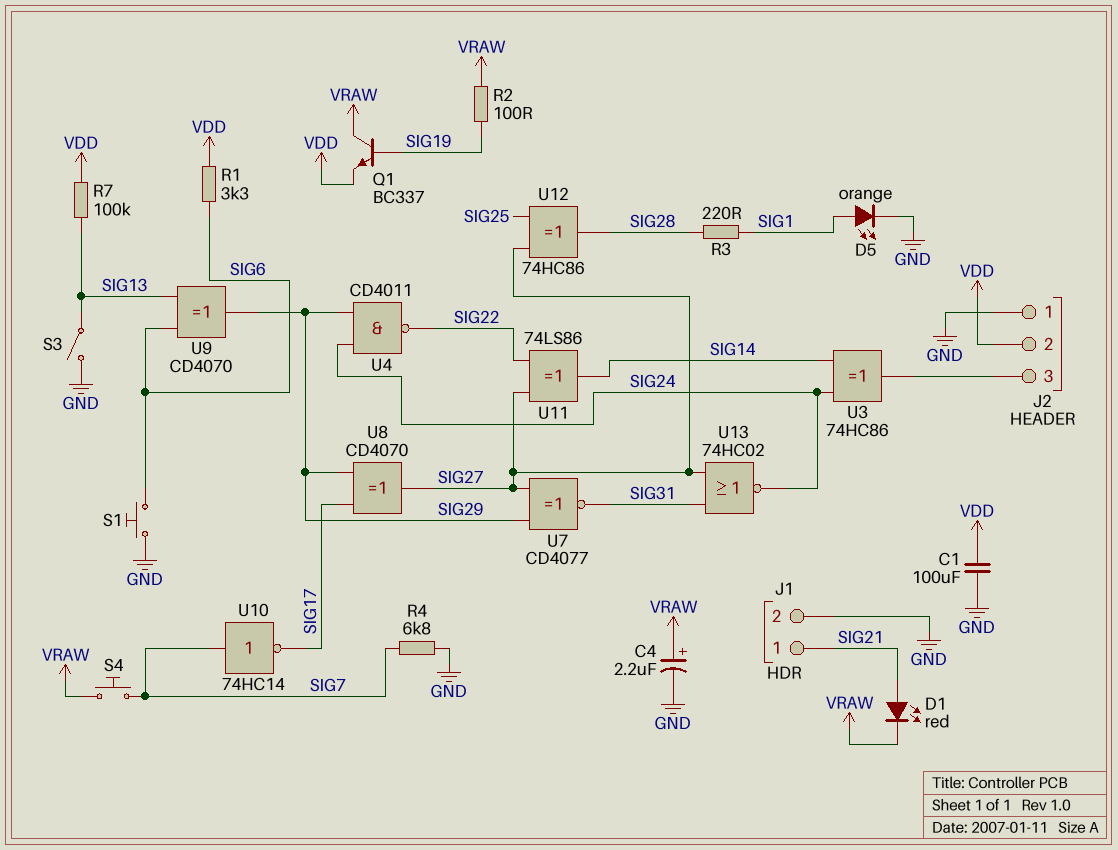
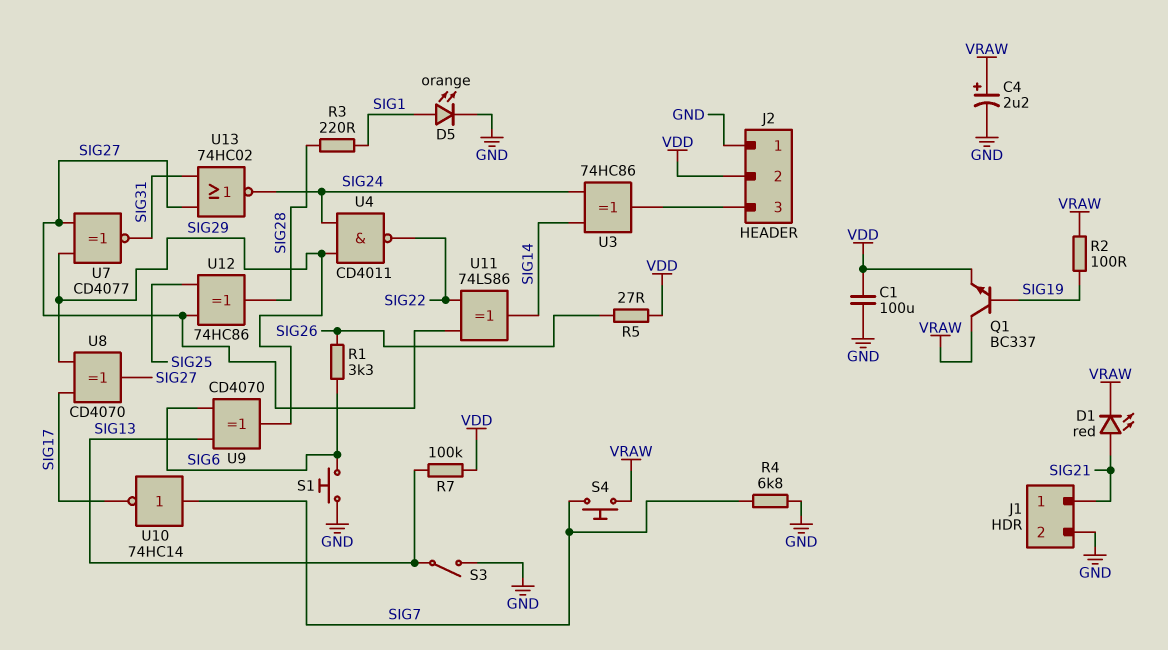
R1: 3.3k (SIG6, VDD) -> 3.3k (SIG6, SIG26)
R5: none -> 27 (SIG26, VDD)

